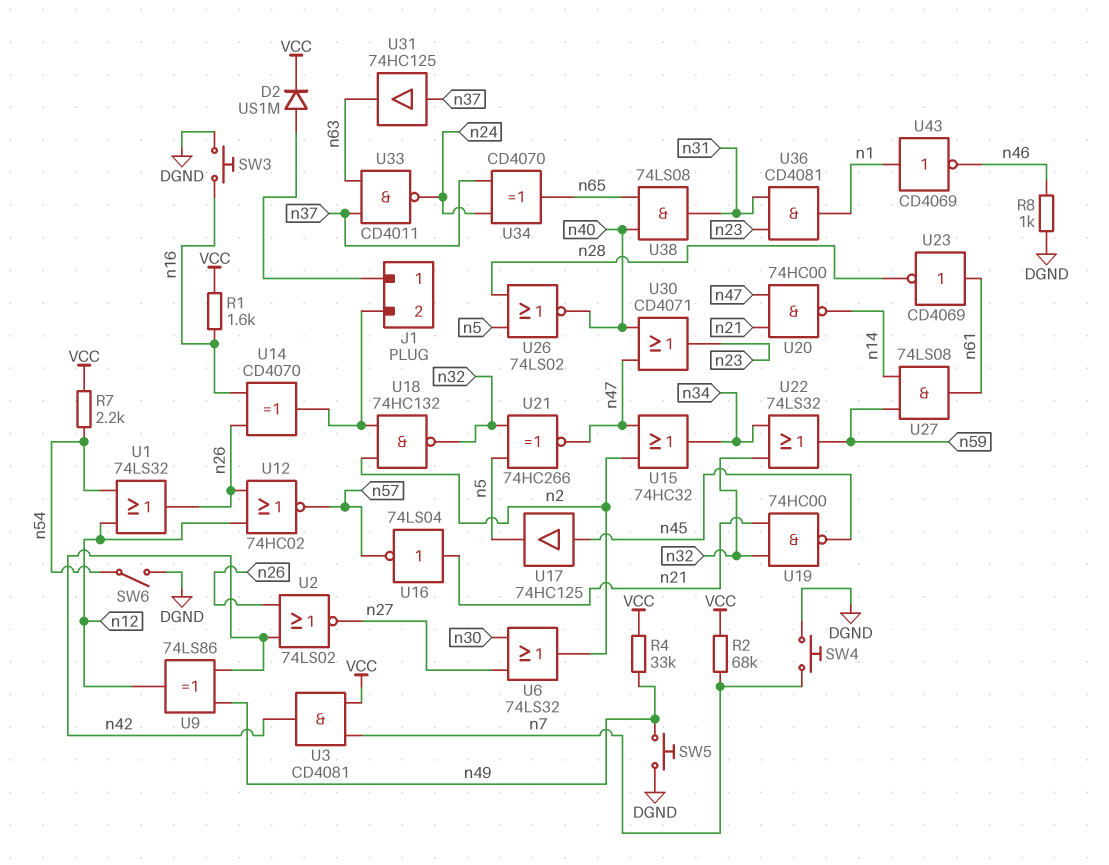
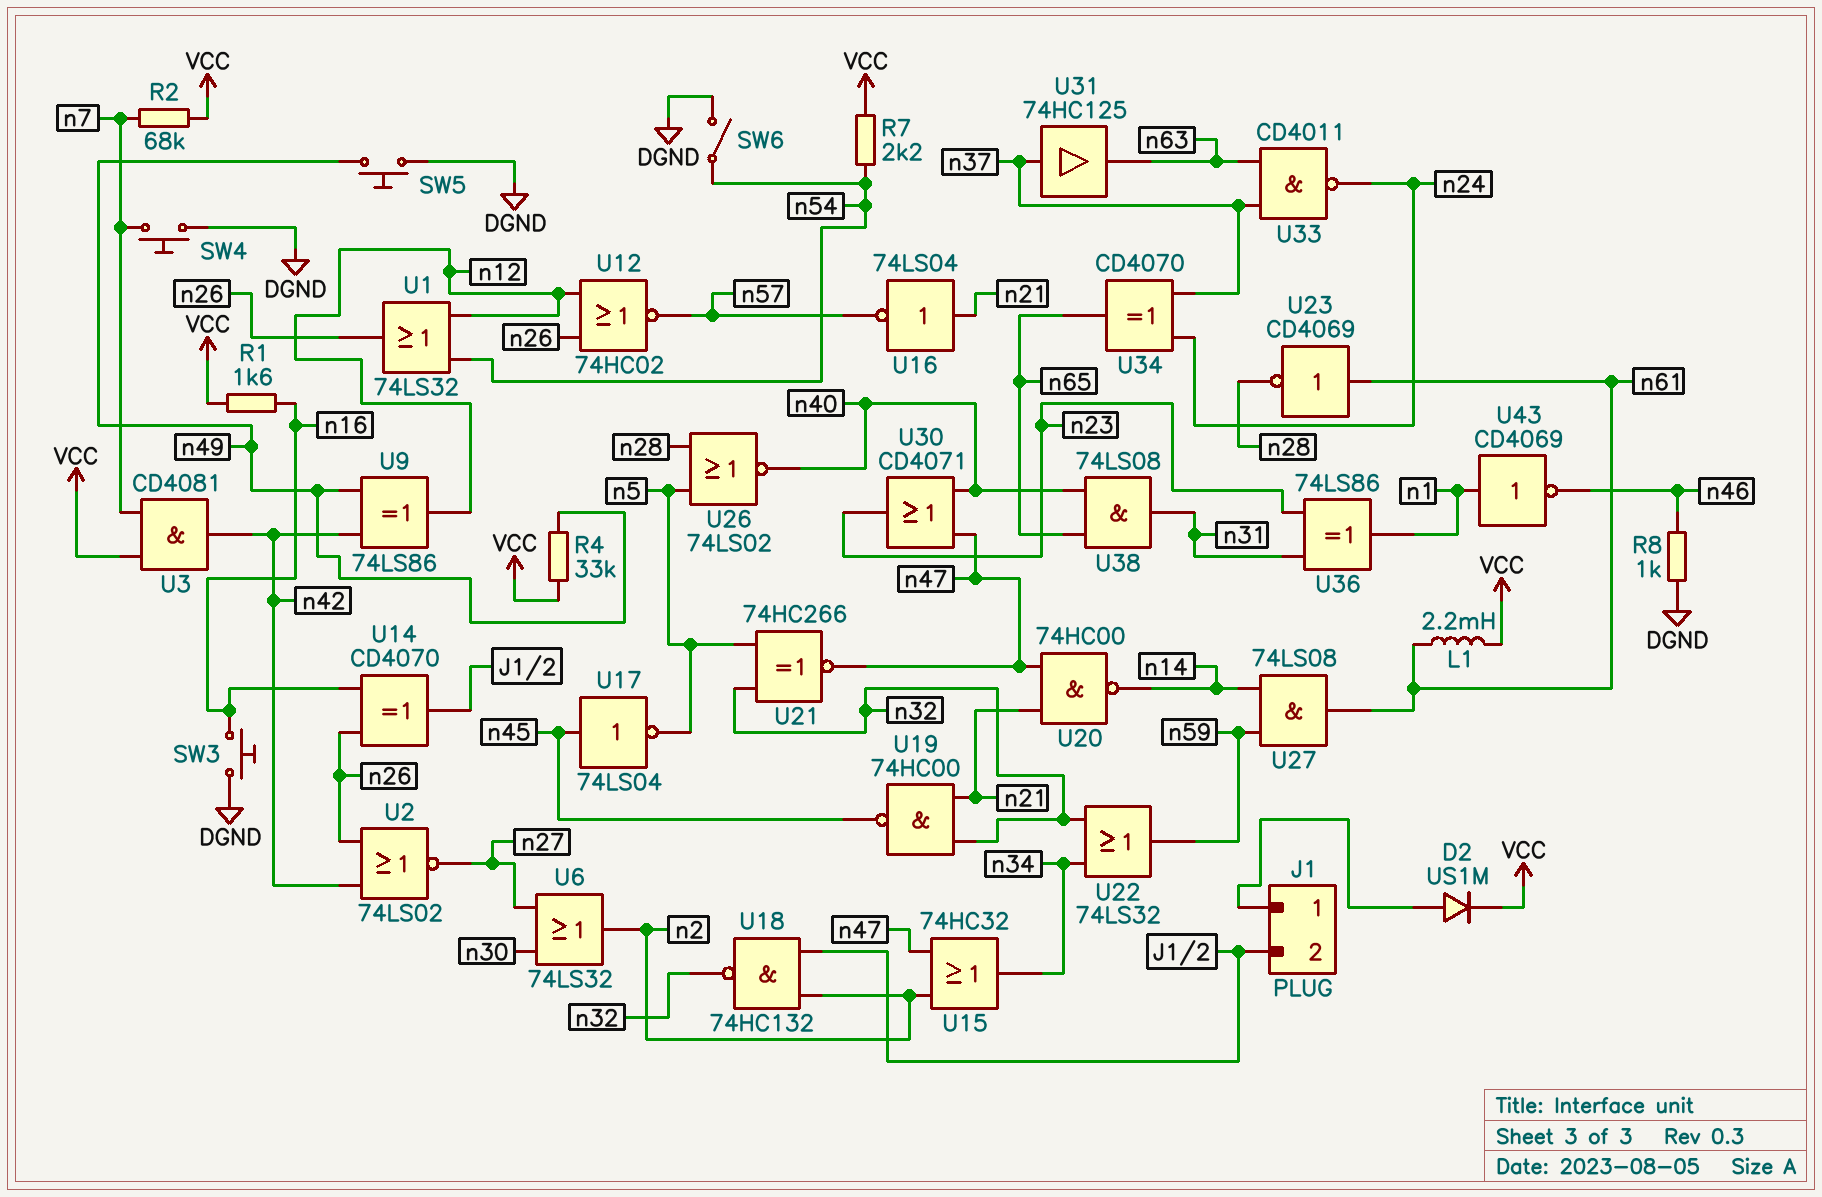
L1: none -> 2.2mH (VCC, n61)
U17: buffer 74HC125 (in n45, out n5) -> NOT 74LS04 (in n45, out n5)
U36: AND CD4081 (in n23, in n31, out n1) -> XOR 74LS86 (in n23, in n31, out n1)

